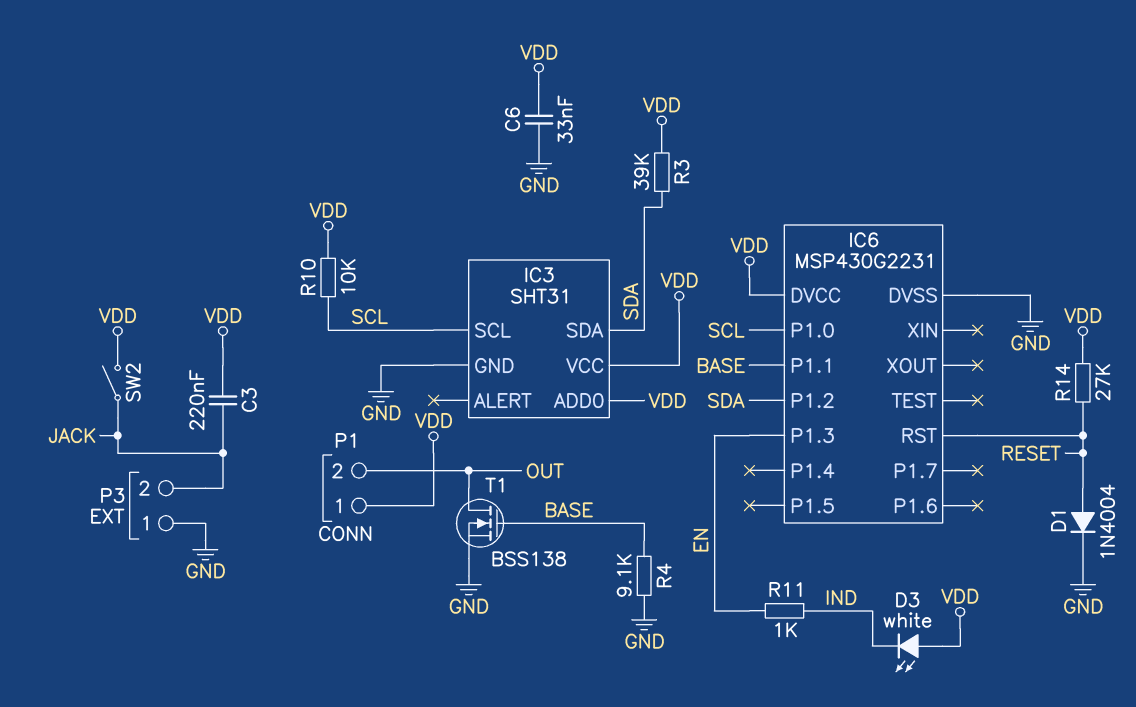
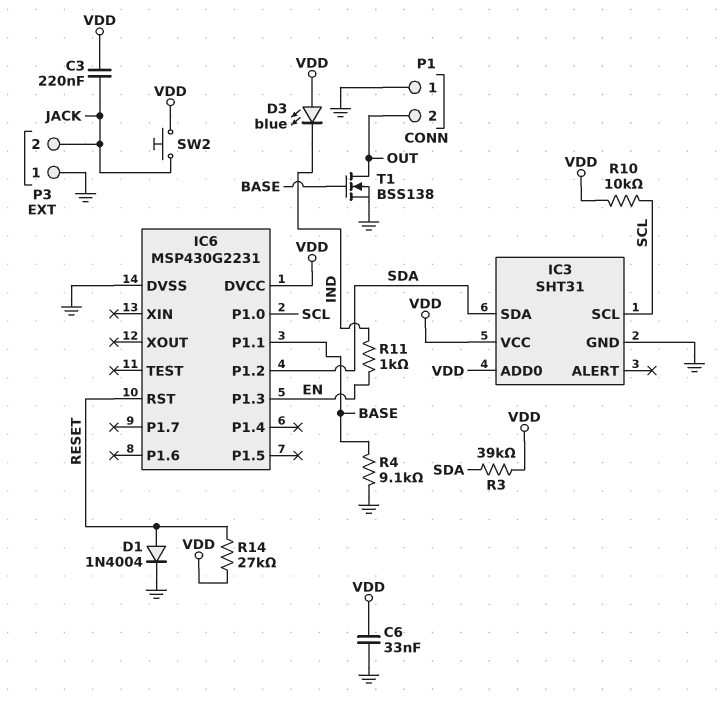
D3: LED white (A VDD, K IND) -> LED blue (A VDD, K IND)
P1 pin 1: VDD -> GND
SW2: switch (JACK, VDD) -> button (JACK, VDD)

